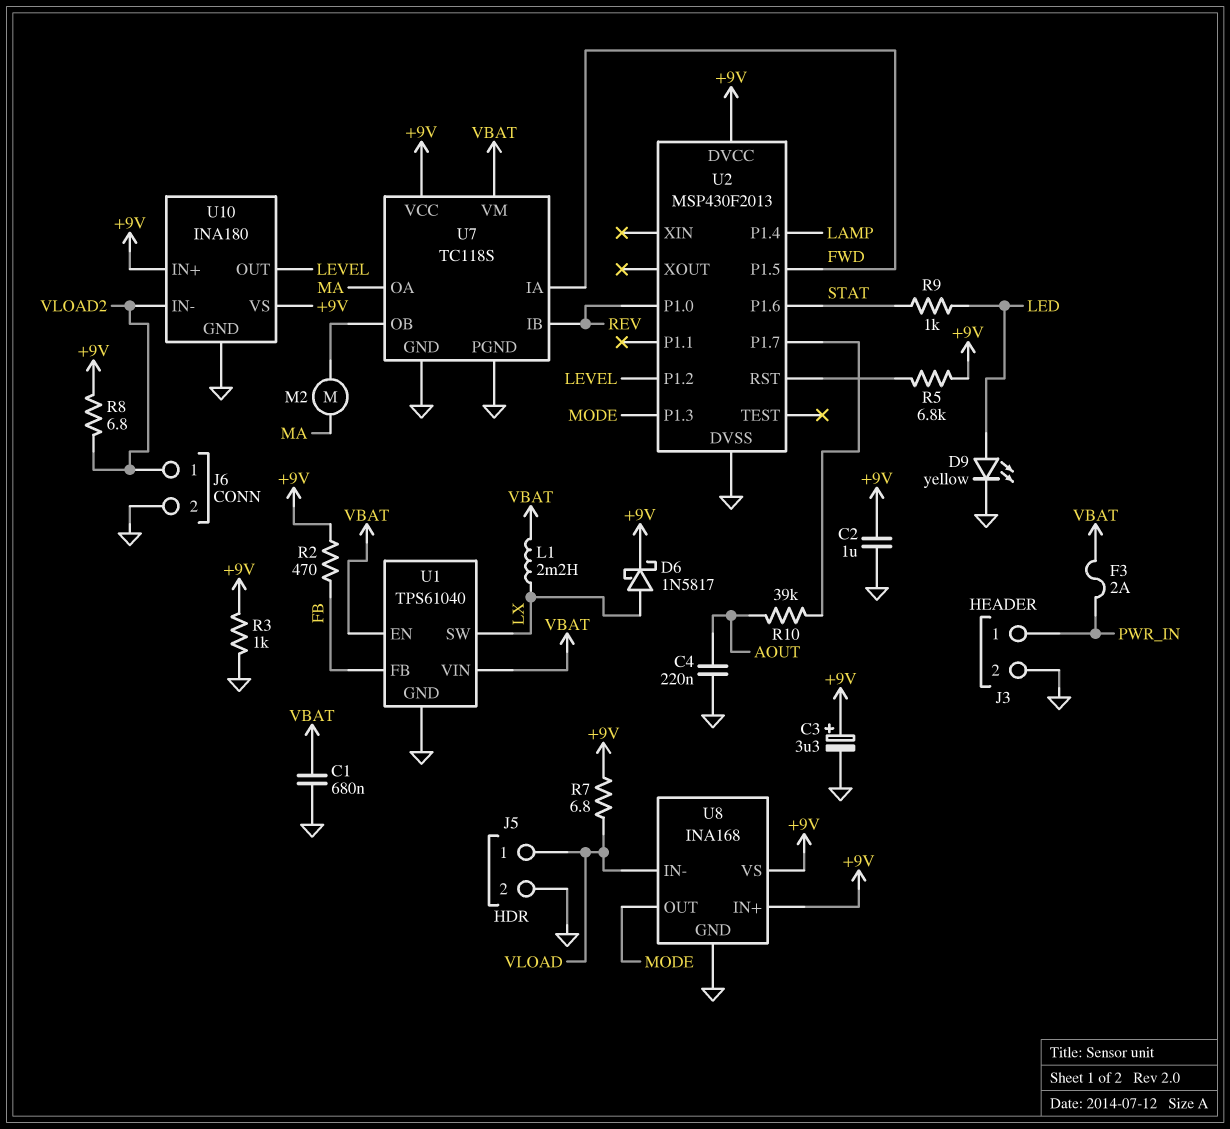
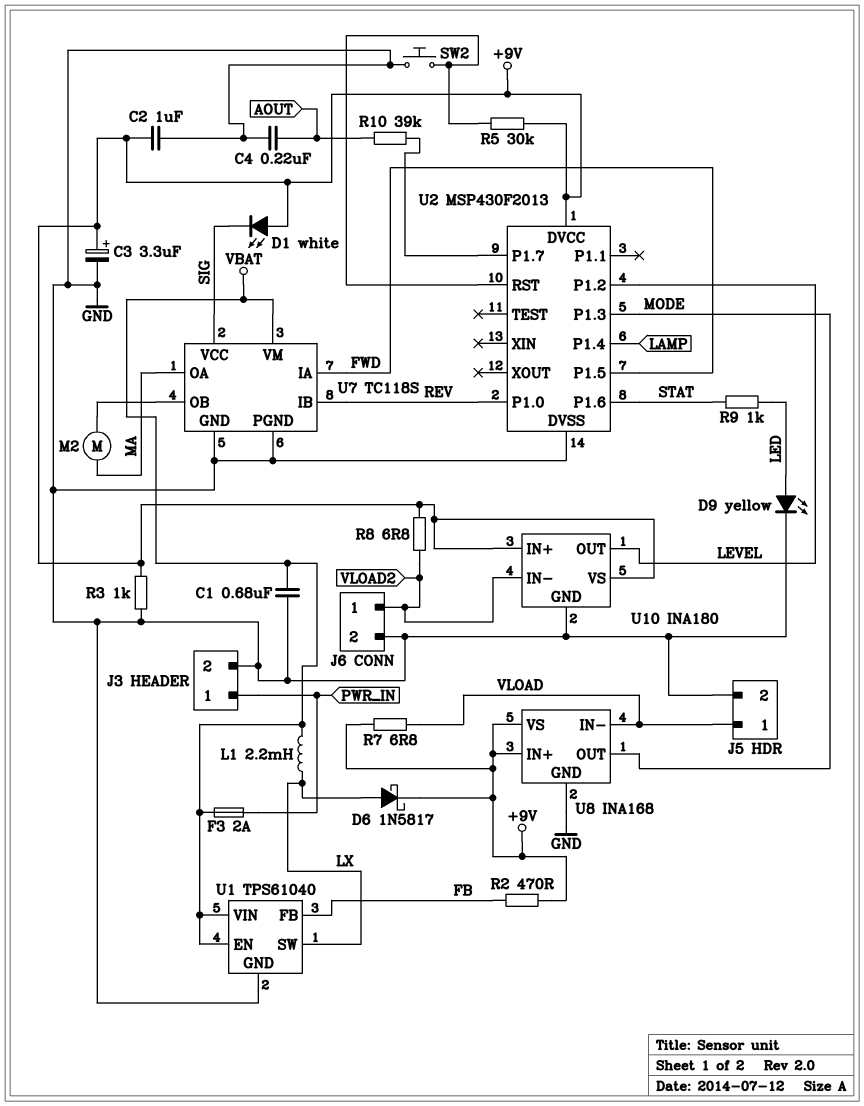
D1: none -> LED white (A +9V, K SIG)
R5: 6.8k (+9V, U2/RST) -> 30k (+9V, U2/RST)
SW2: none -> button (GND, U2/RST)
U7 pin VCC: +9V -> SIG

